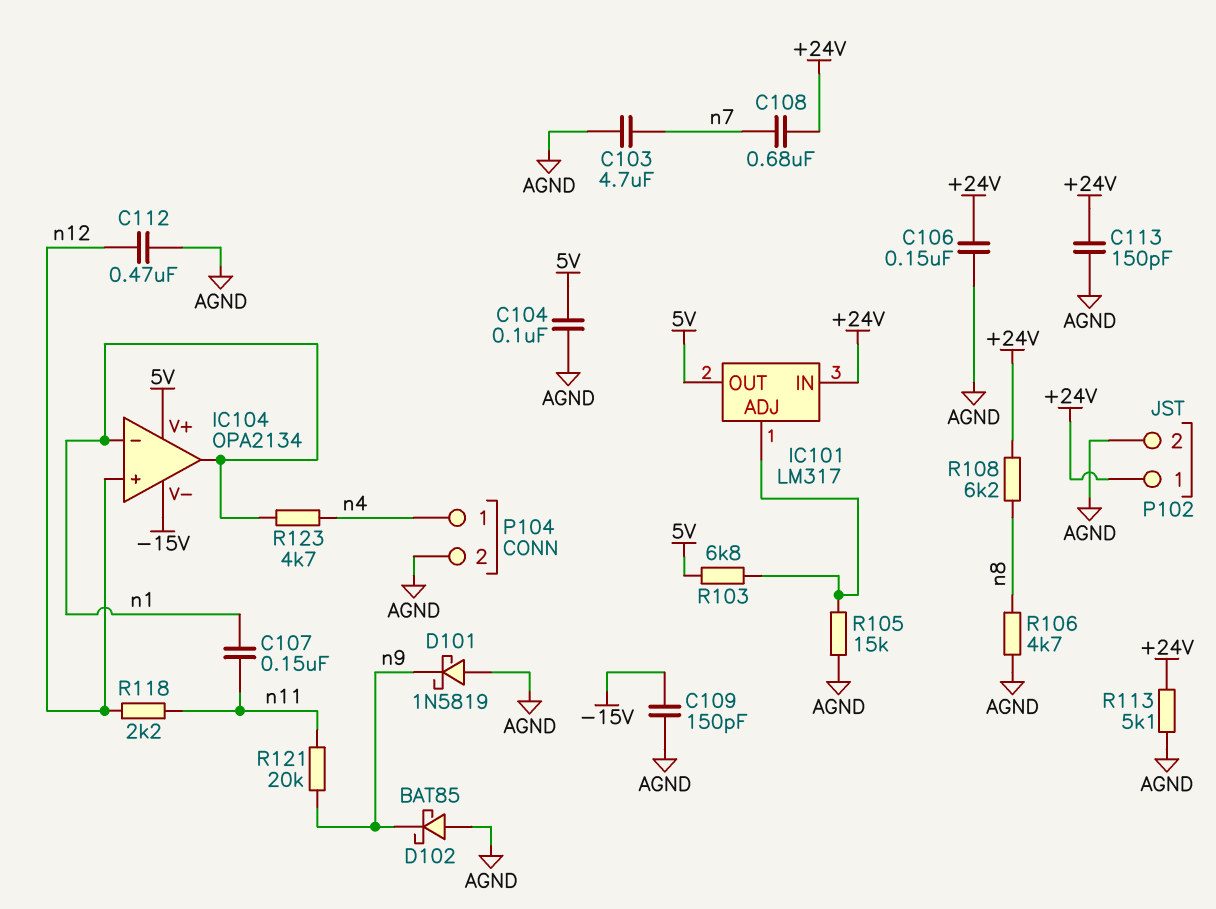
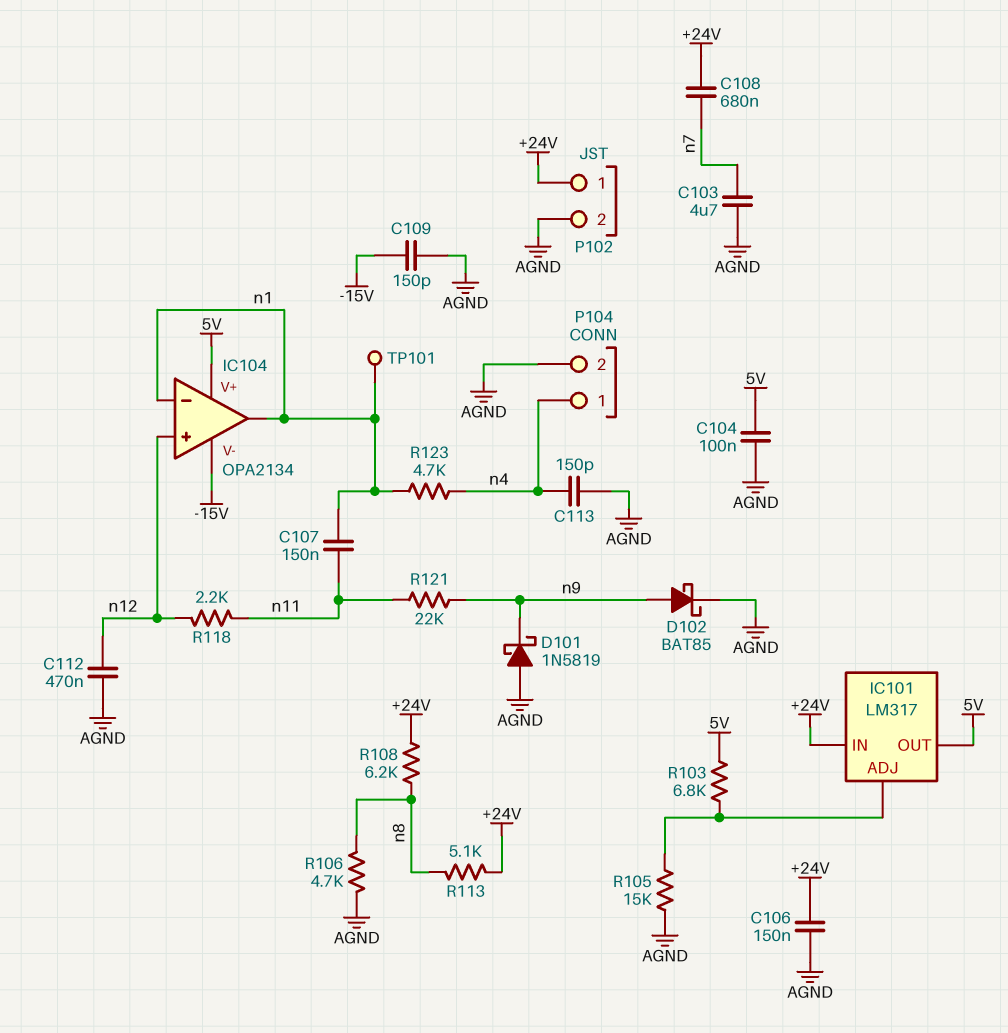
C113: 150pF (+24V, AGND) -> 150pF (AGND, n4)
D102: schottky BAT85 (A AGND, K n9) -> schottky BAT85 (A n9, K AGND)
R113: 5.1k (+24V, AGND) -> 5.1k (+24V, n8)
R121: 20k (n9, n11) -> 22k (n9, n11)
TP101: none -> test point (n1)

